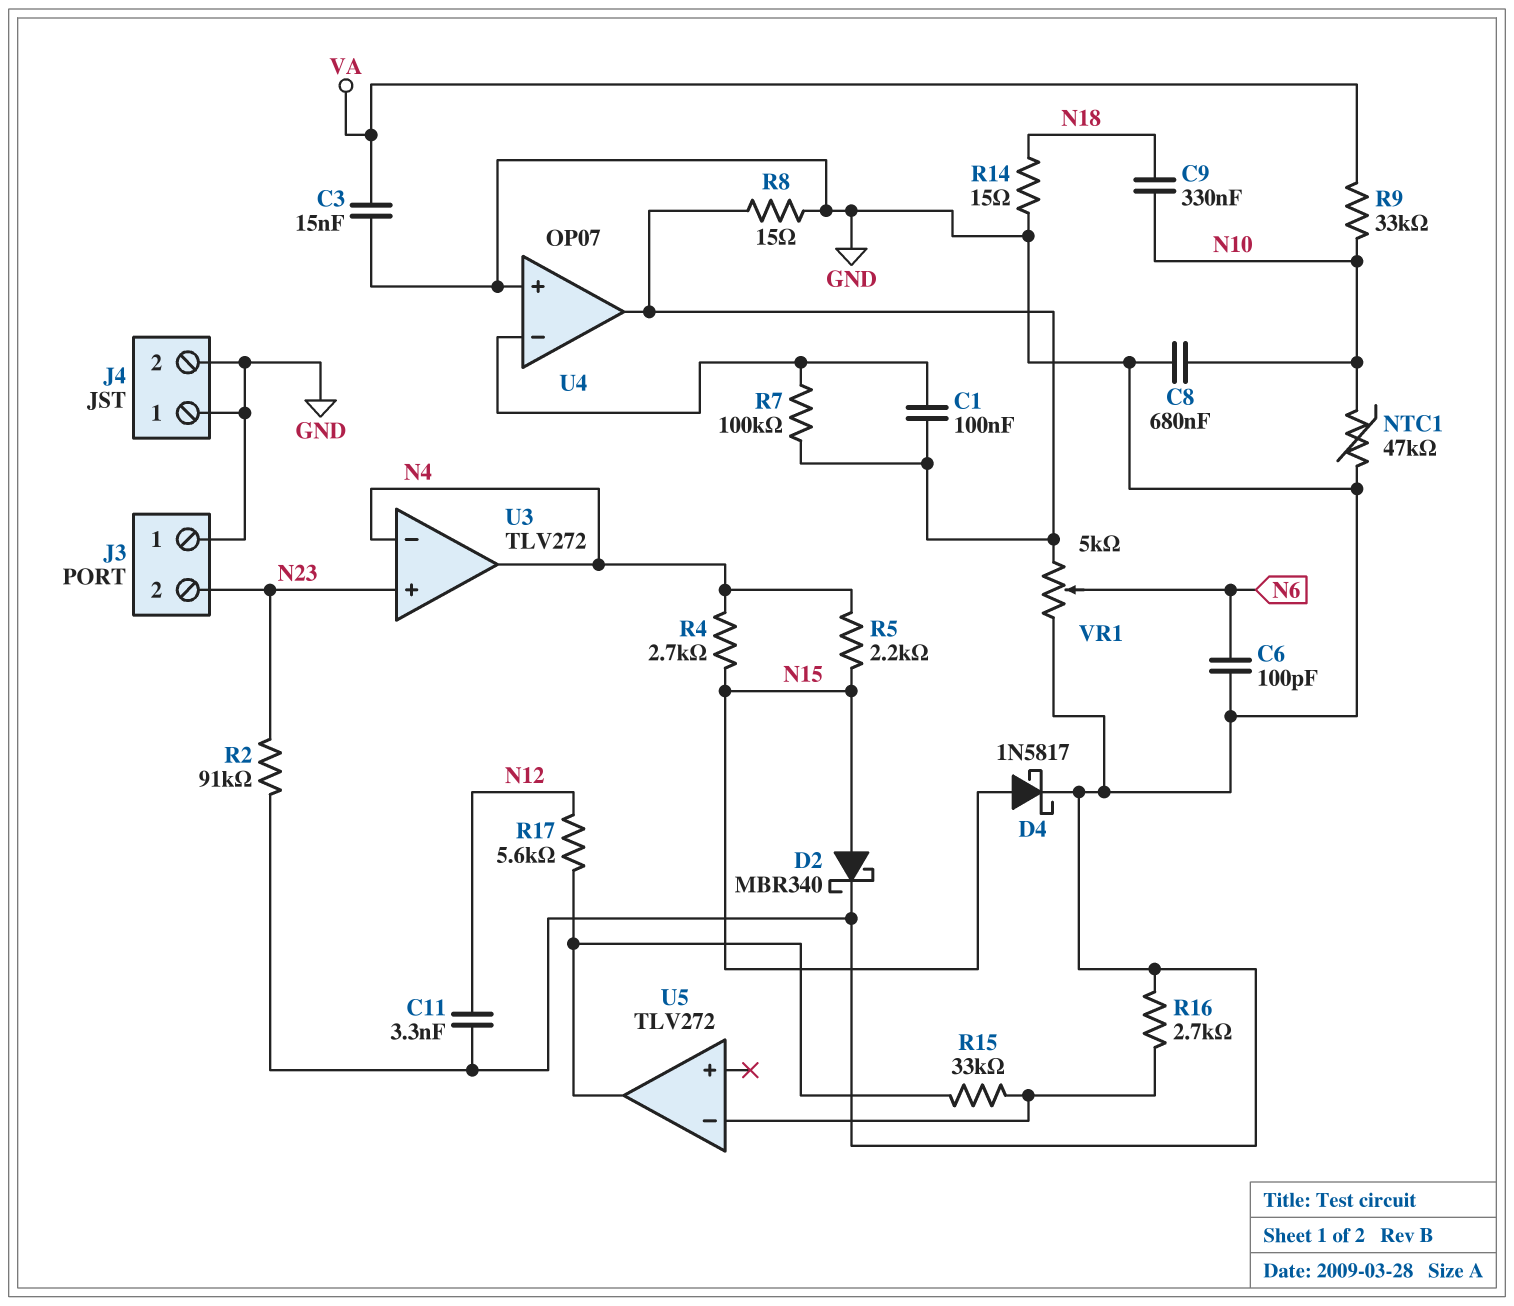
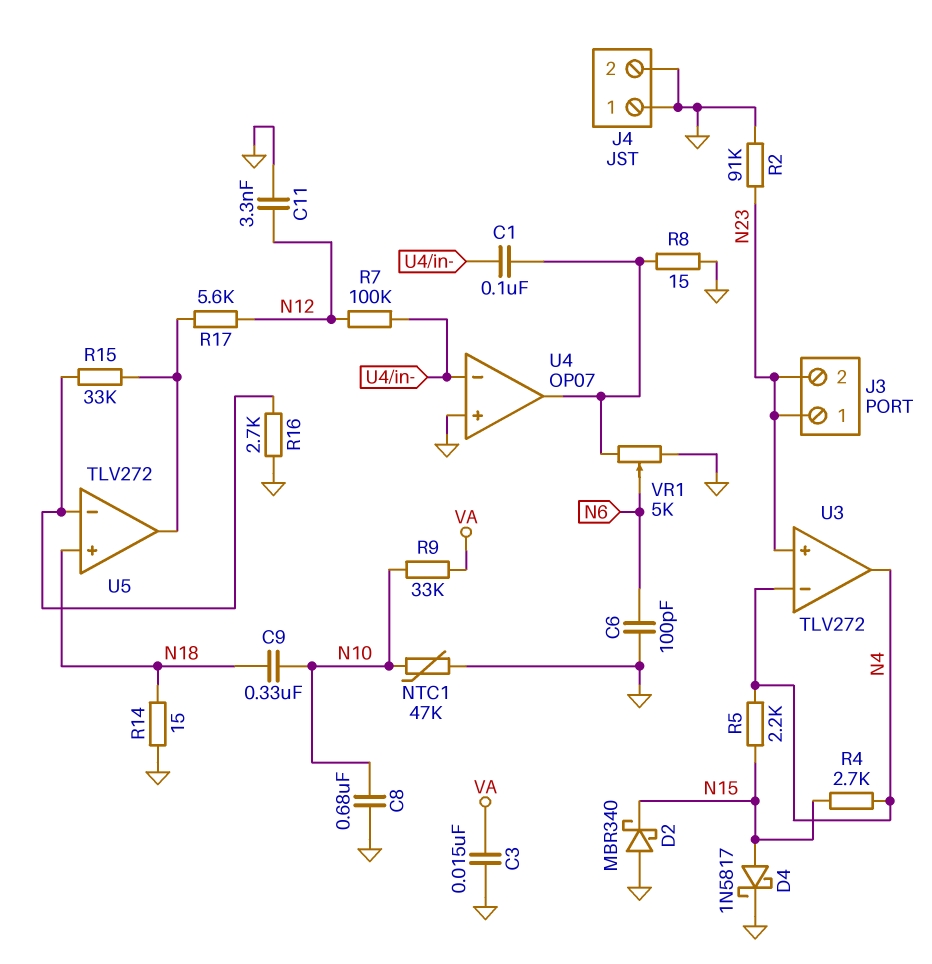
D2: schottky MBR340 (A N15, K GND) -> schottky MBR340 (A GND, K N15)
J3 pin 1: GND -> N23
R7: 100k (U4/in-, U4/out) -> 100k (N12, U4/in-)
U5 pin in+: none -> N18

